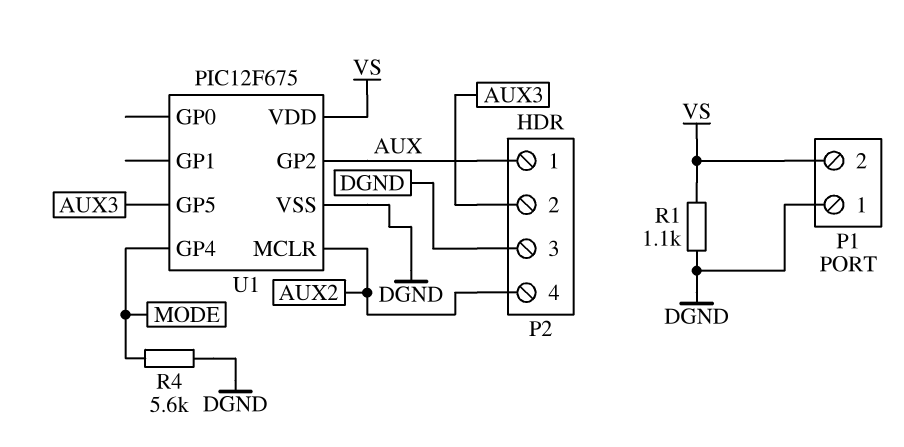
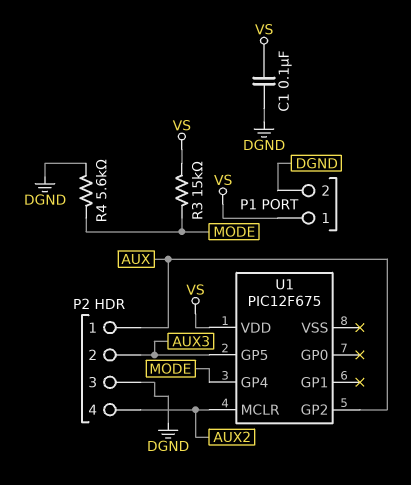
C1: none -> 100nF (DGND, VS)
P1 pin 1: DGND -> VS
P1 pin 2: VS -> DGND
R1: 1.1k (DGND, VS) -> none
R3: none -> 15k (MODE, VS)
U1 pin VSS: DGND -> none

